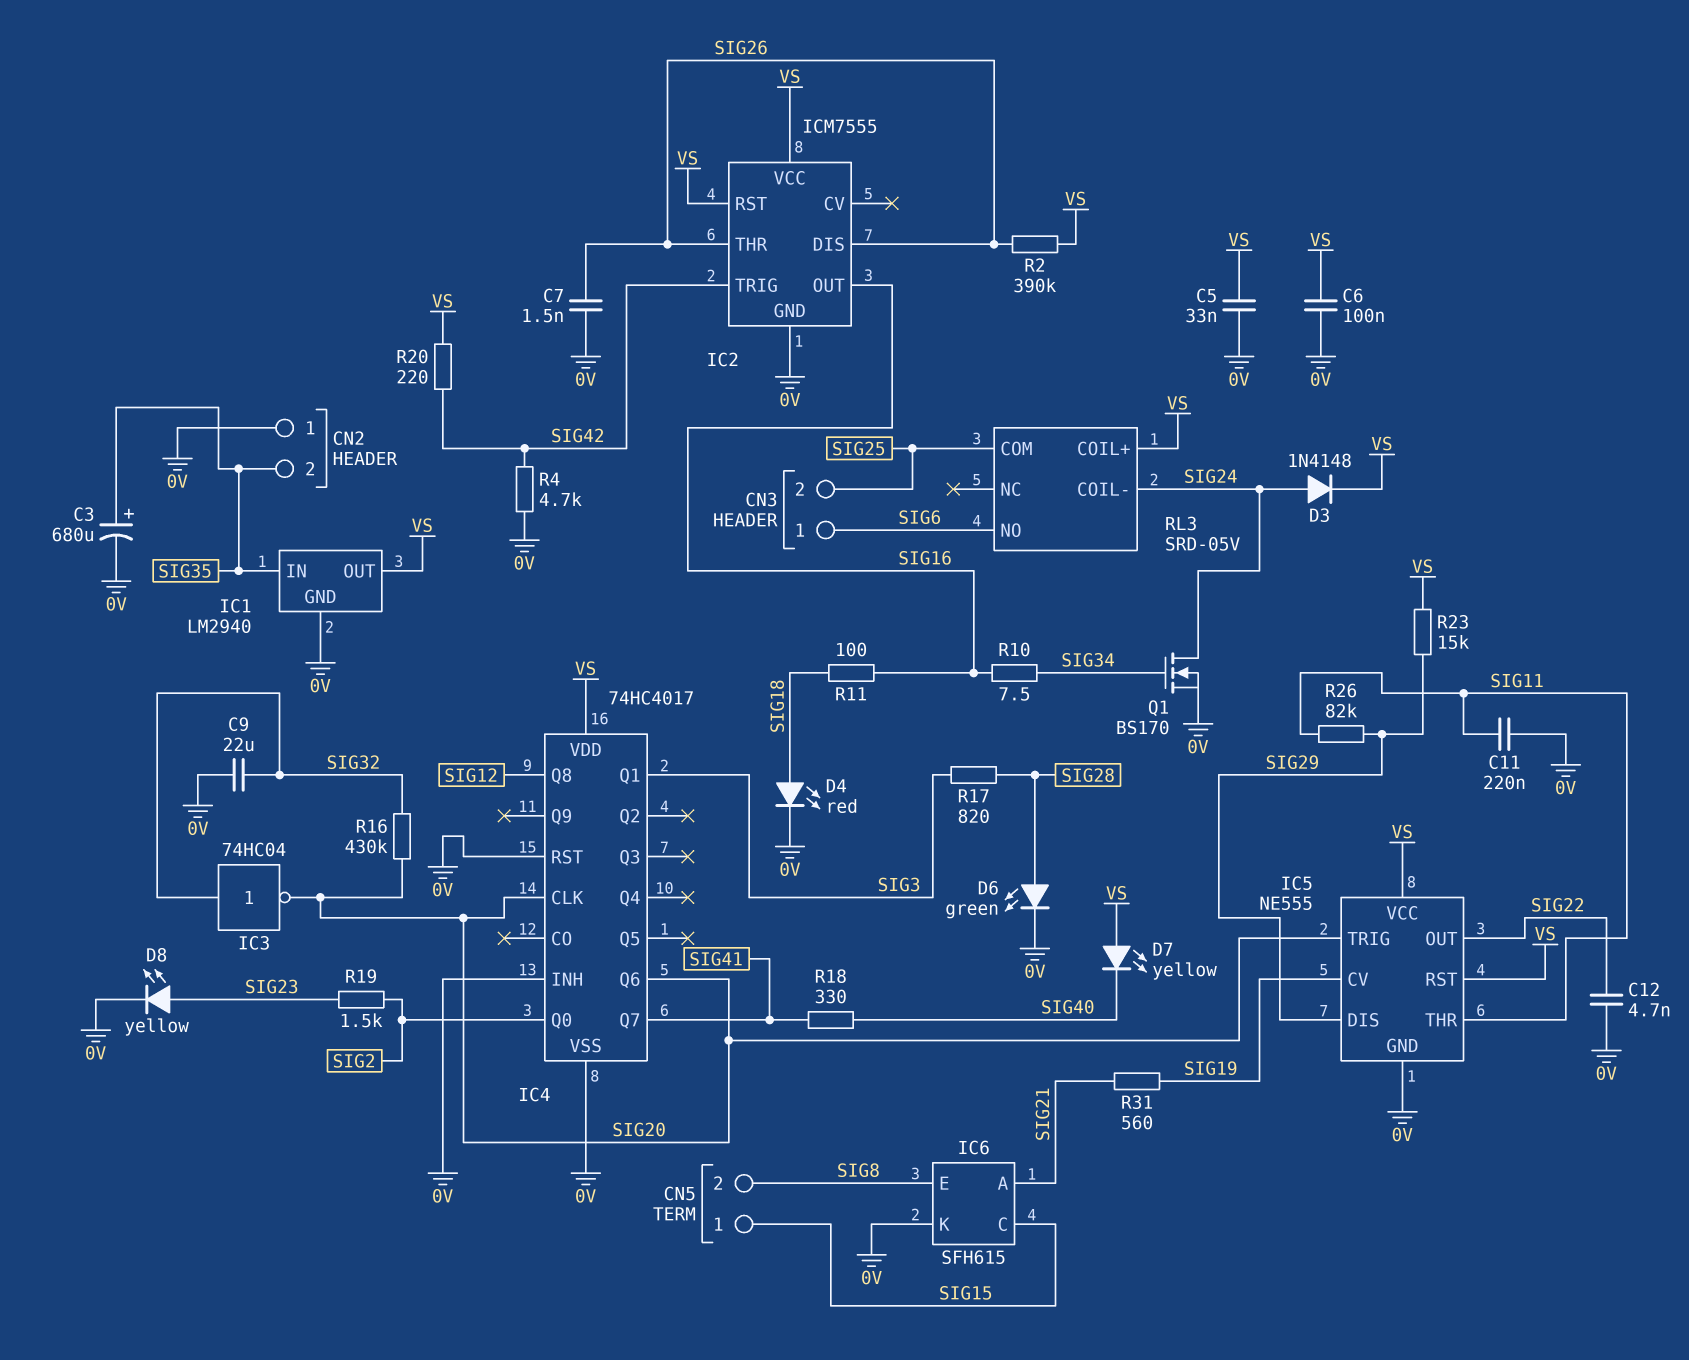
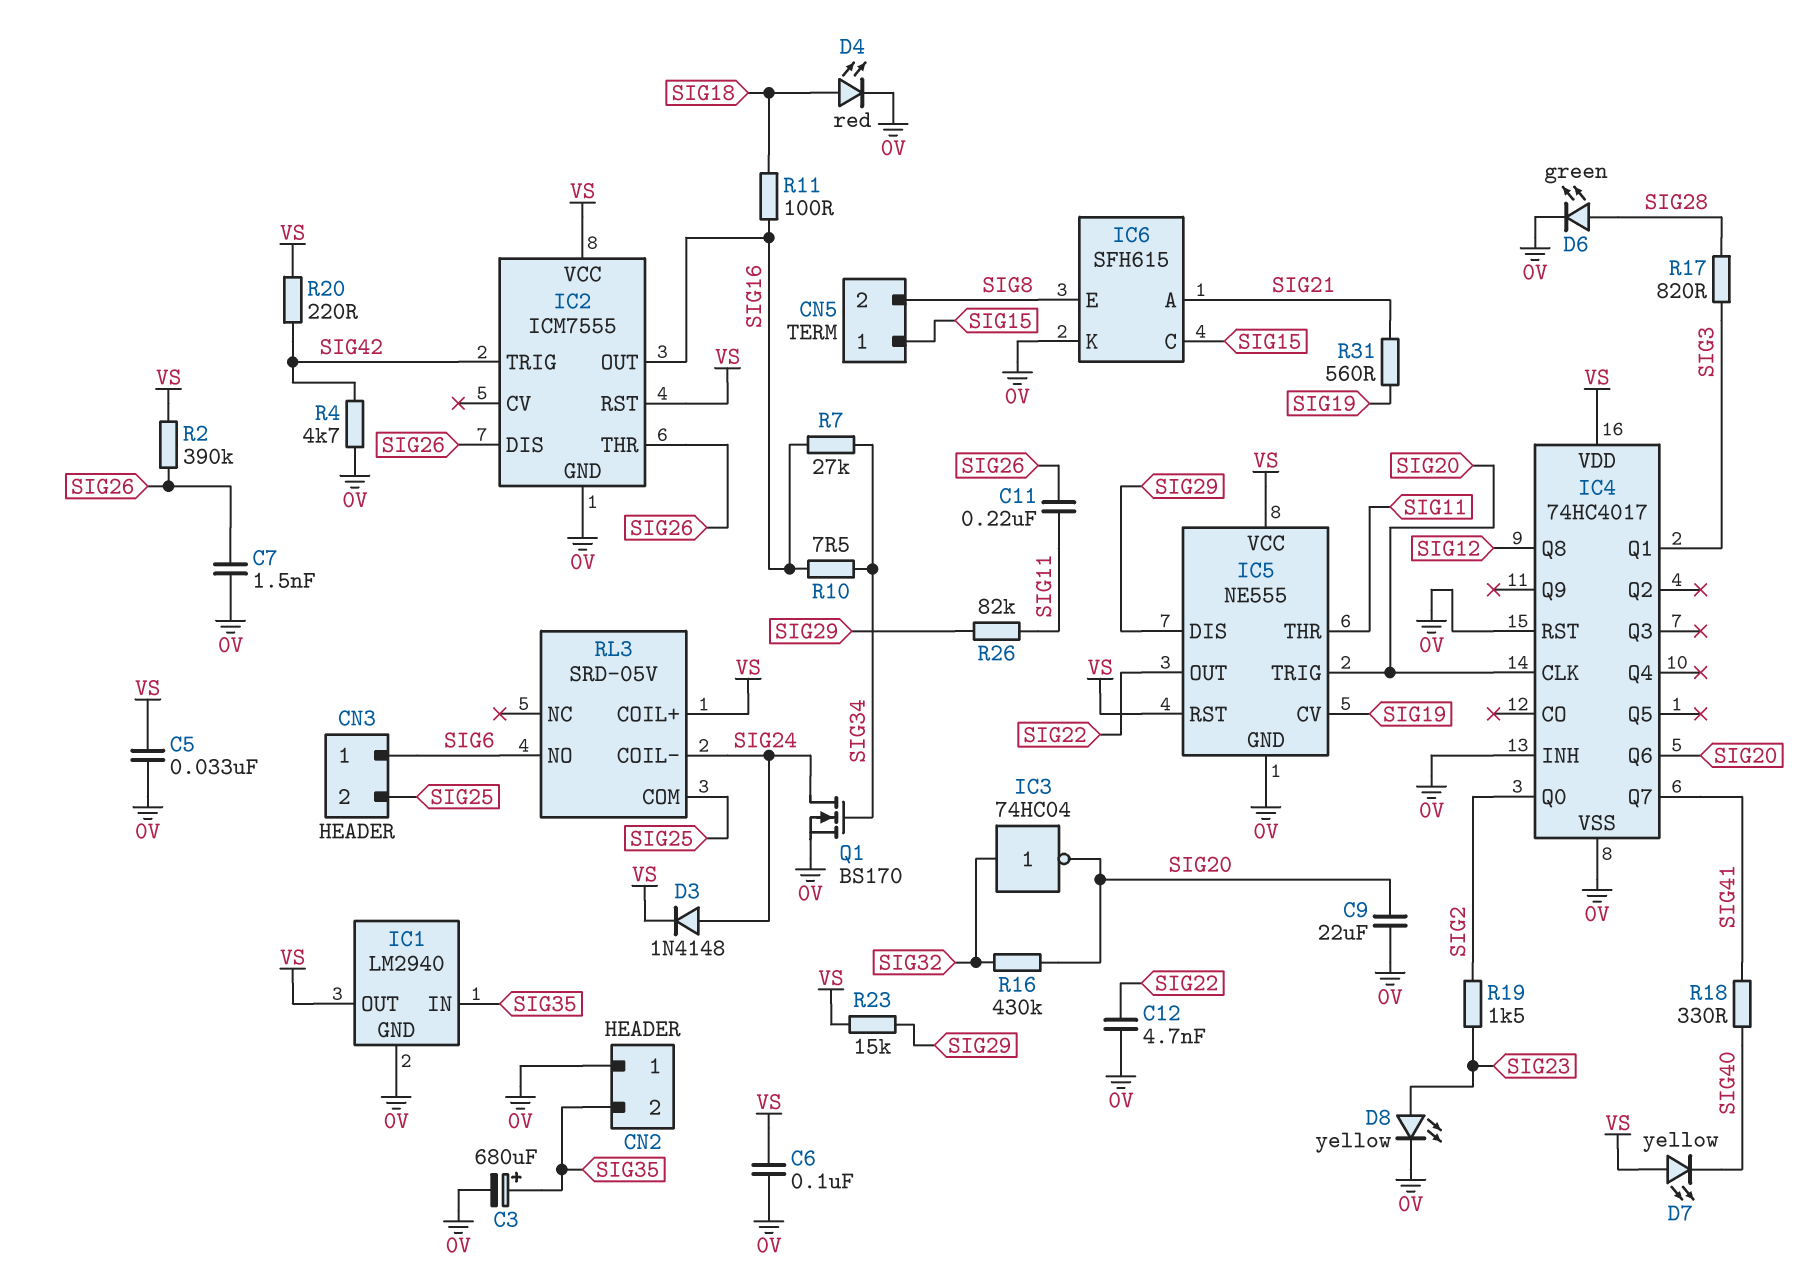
C9: 22uF (0V, SIG32) -> 22uF (0V, SIG20)
C11: 220nF (0V, SIG11) -> 220nF (SIG11, SIG26)
R7: none -> 27k (SIG16, SIG34)

